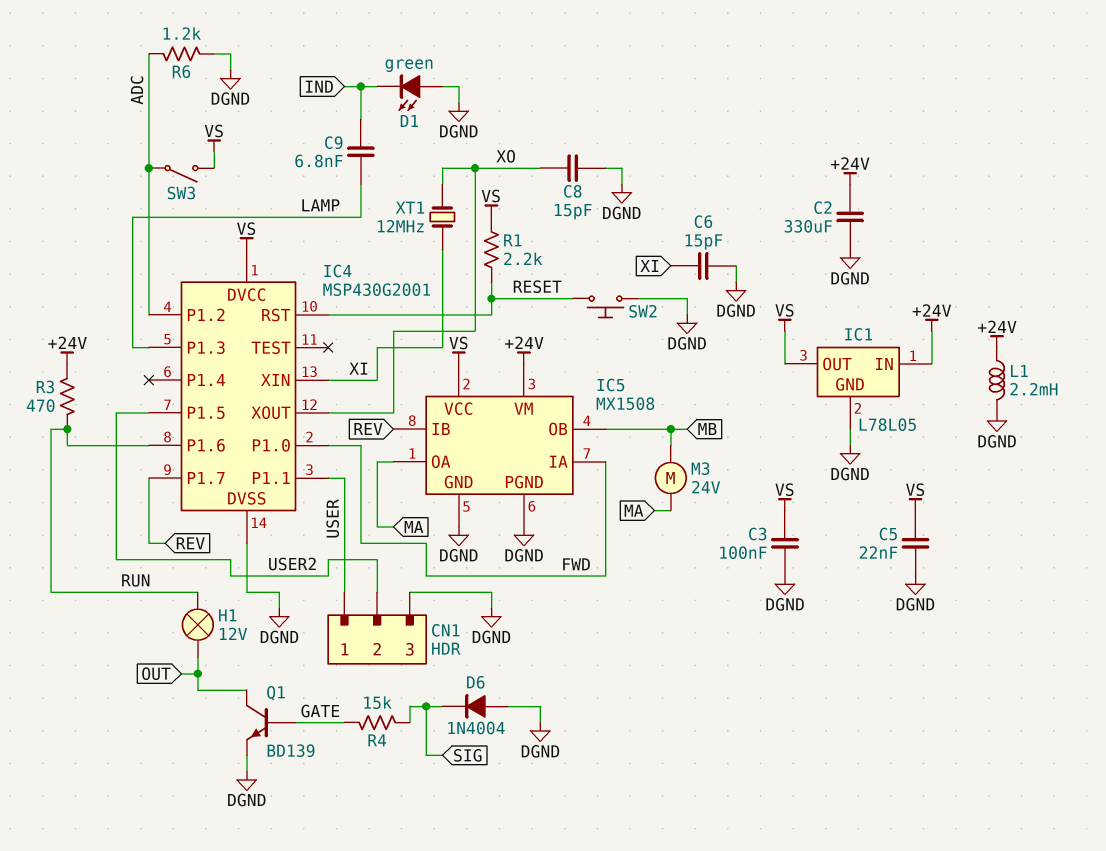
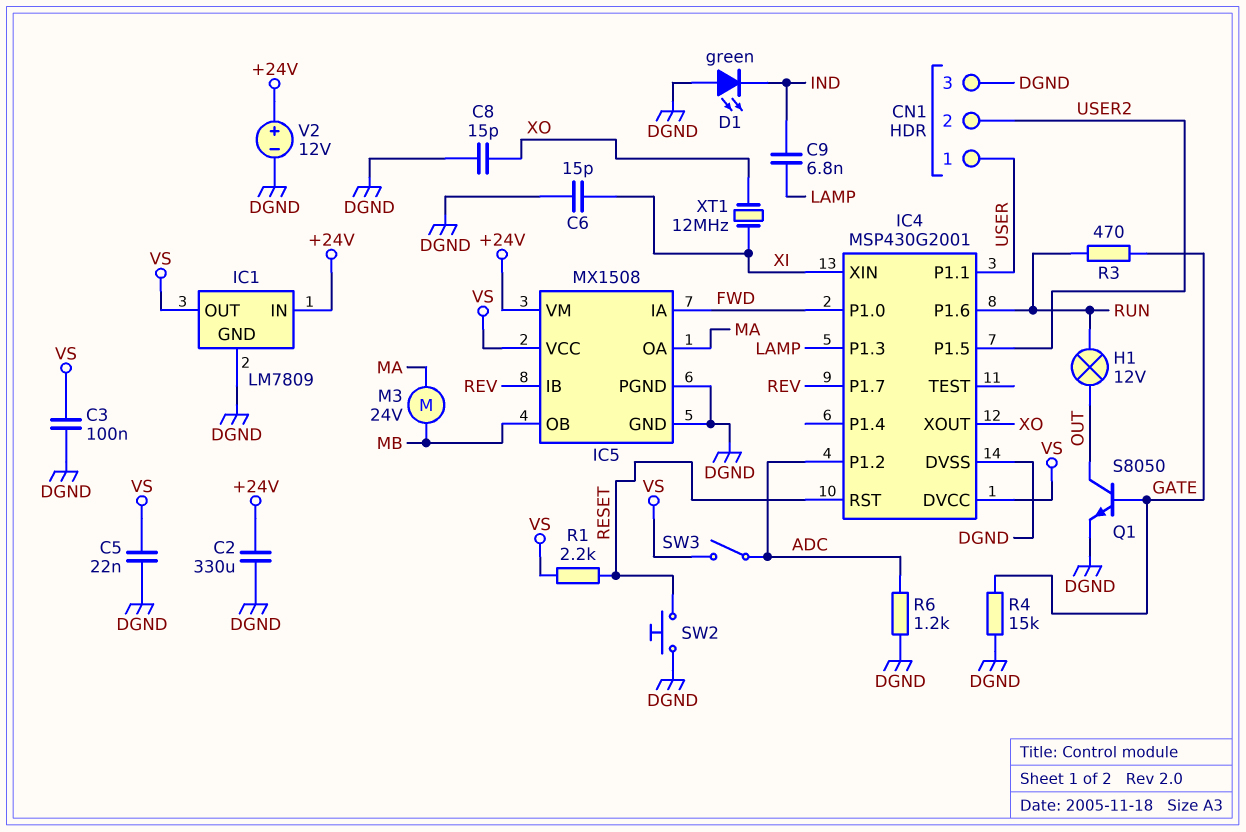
D6: diode 1N4004 (A DGND, K SIG) -> none
IC1: L78L05 -> LM7809
L1: 2.2mH (+24V, DGND) -> none
Q1: NPN BD139 (B GATE, C OUT, E DGND) -> NPN S8050 (B GATE, C OUT, E DGND)
R3: 470 (+24V, RUN) -> 470 (GATE, RUN)
R4: 15k (GATE, SIG) -> 15k (DGND, GATE)
V2: none -> 12V (plus +24V, minus DGND)

